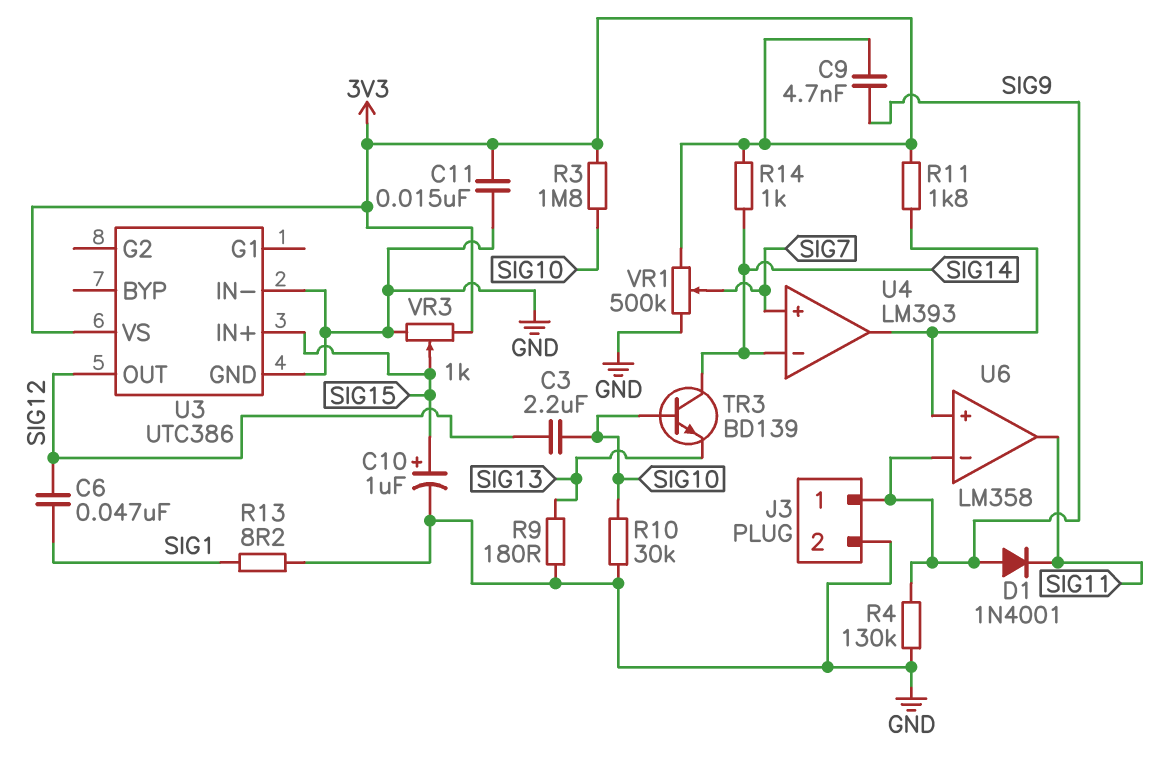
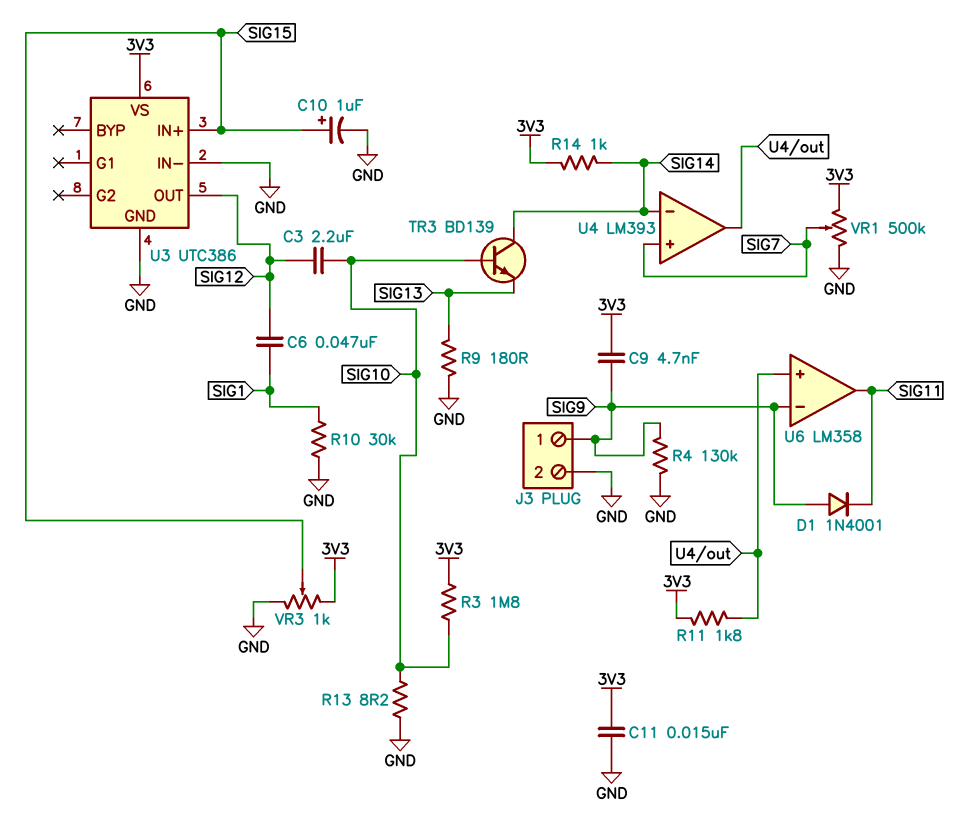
R10: 30k (GND, SIG10) -> 30k (GND, SIG1)
R13: 8.2 (GND, SIG1) -> 8.2 (GND, SIG10)

